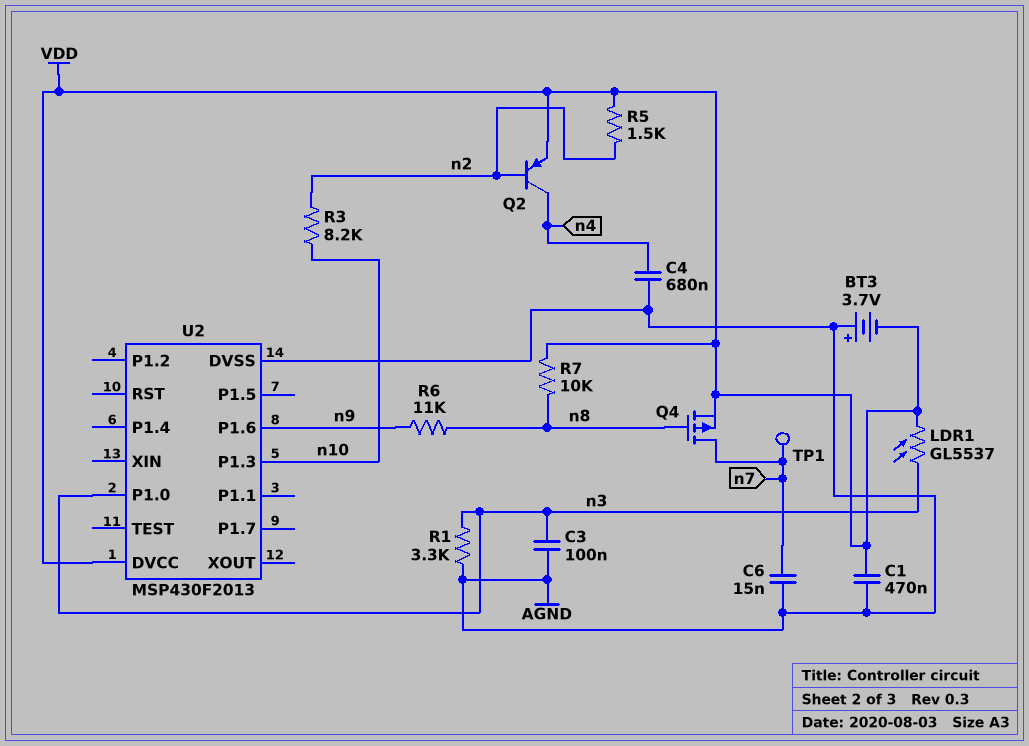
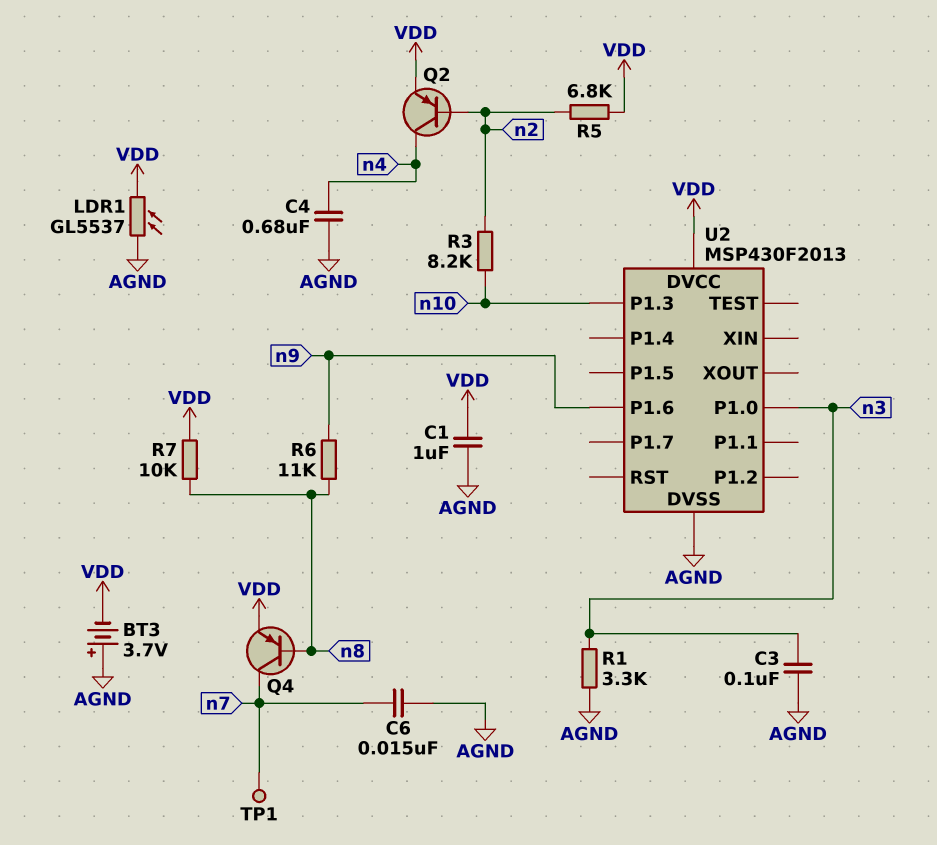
C1: 470nF (AGND, VDD) -> 1uF (AGND, VDD)
LDR1: GL5537 (VDD, n3) -> GL5537 (AGND, VDD)
Q4: PMOS (G n8, D n7, S VDD) -> PNP (B n8, C n7, E VDD)
R5: 1.5k (VDD, n2) -> 6.8k (VDD, n2)

